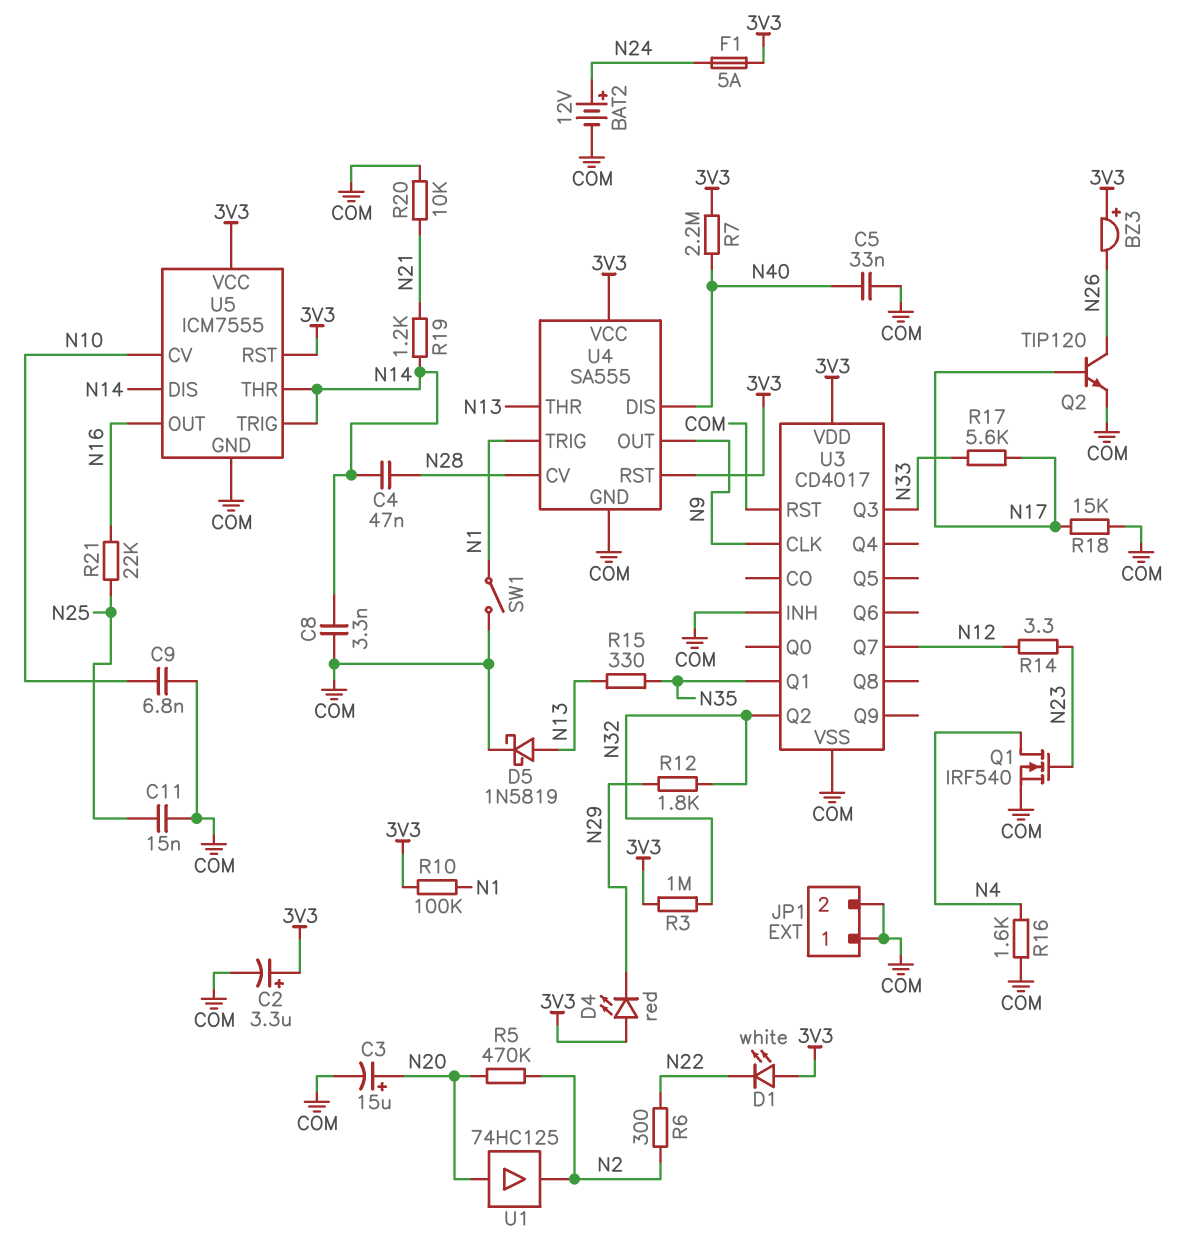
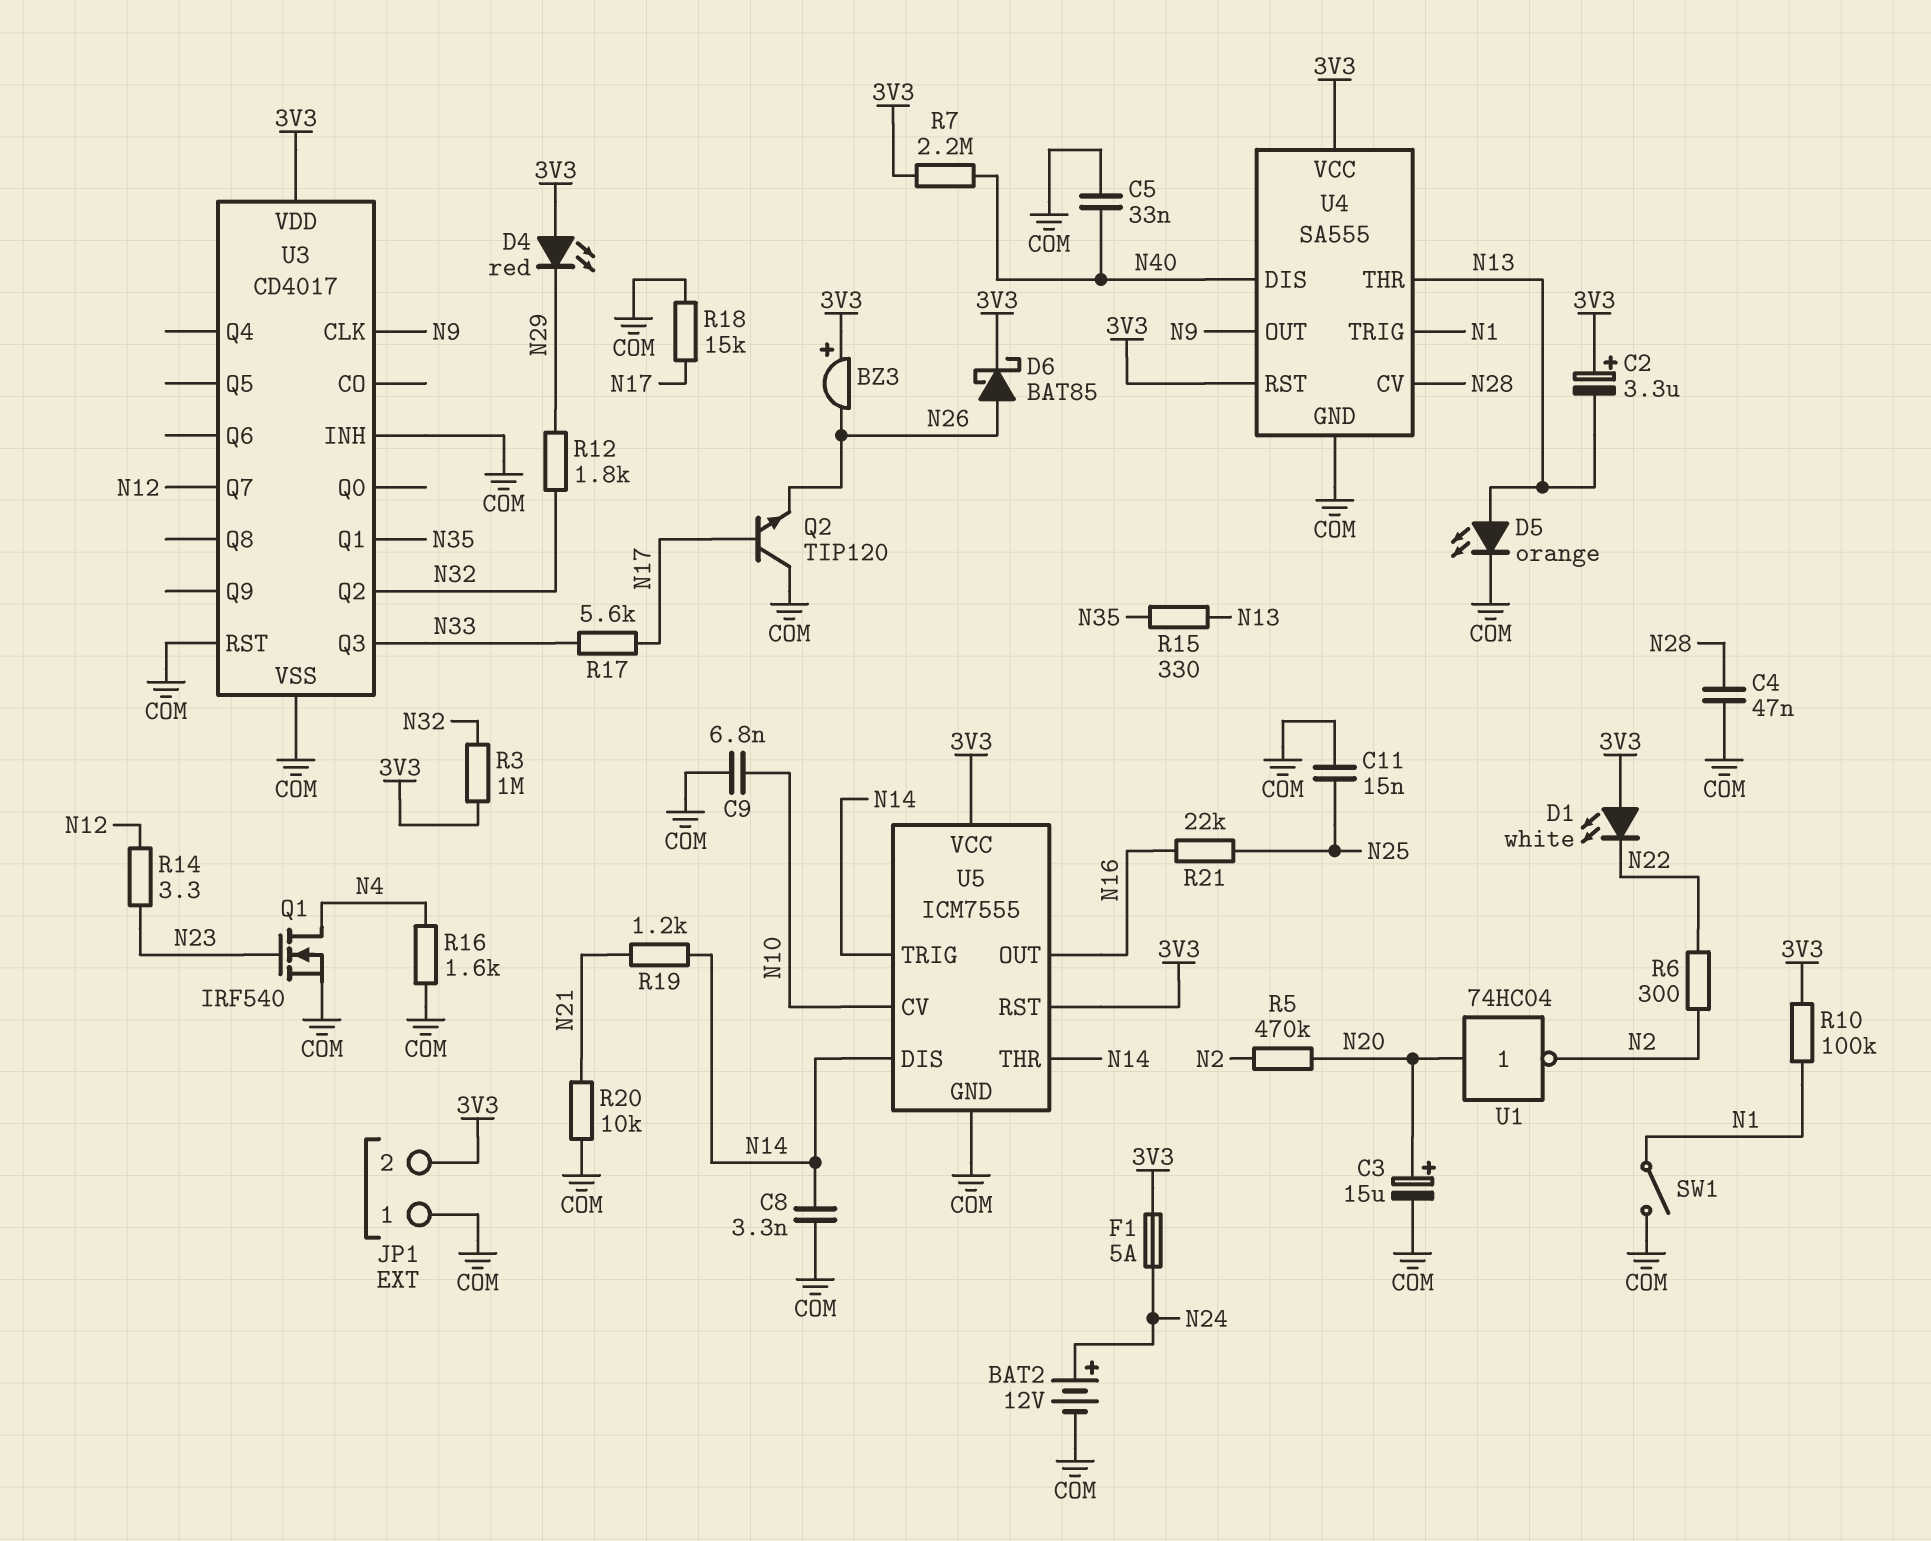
C2: 3.3uF (plus 3V3, minus COM) -> 3.3uF (plus 3V3, minus N13)
C4: 47nF (N14, N28) -> 47nF (COM, N28)
D5: schottky 1N5819 (A N13, K COM) -> LED orange (A N13, K COM)
D6: none -> schottky BAT85 (A N26, K 3V3)
JP1 pin 2: COM -> 3V3
Q2: NPN TIP120 (B N17, C N26, E COM) -> NPN TIP120 (B N17, C COM, E N26)
U1: buffer 74HC125 (in N20, out N2) -> NOT 74HC04 (in N20, out N2)

